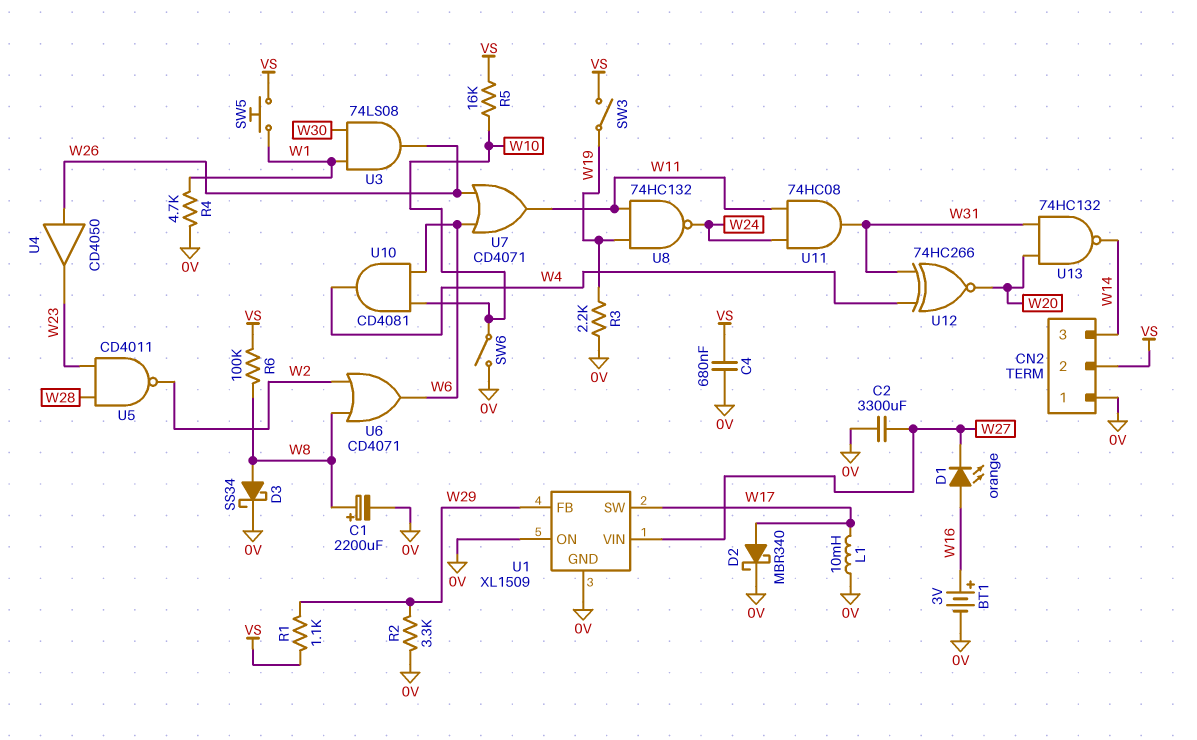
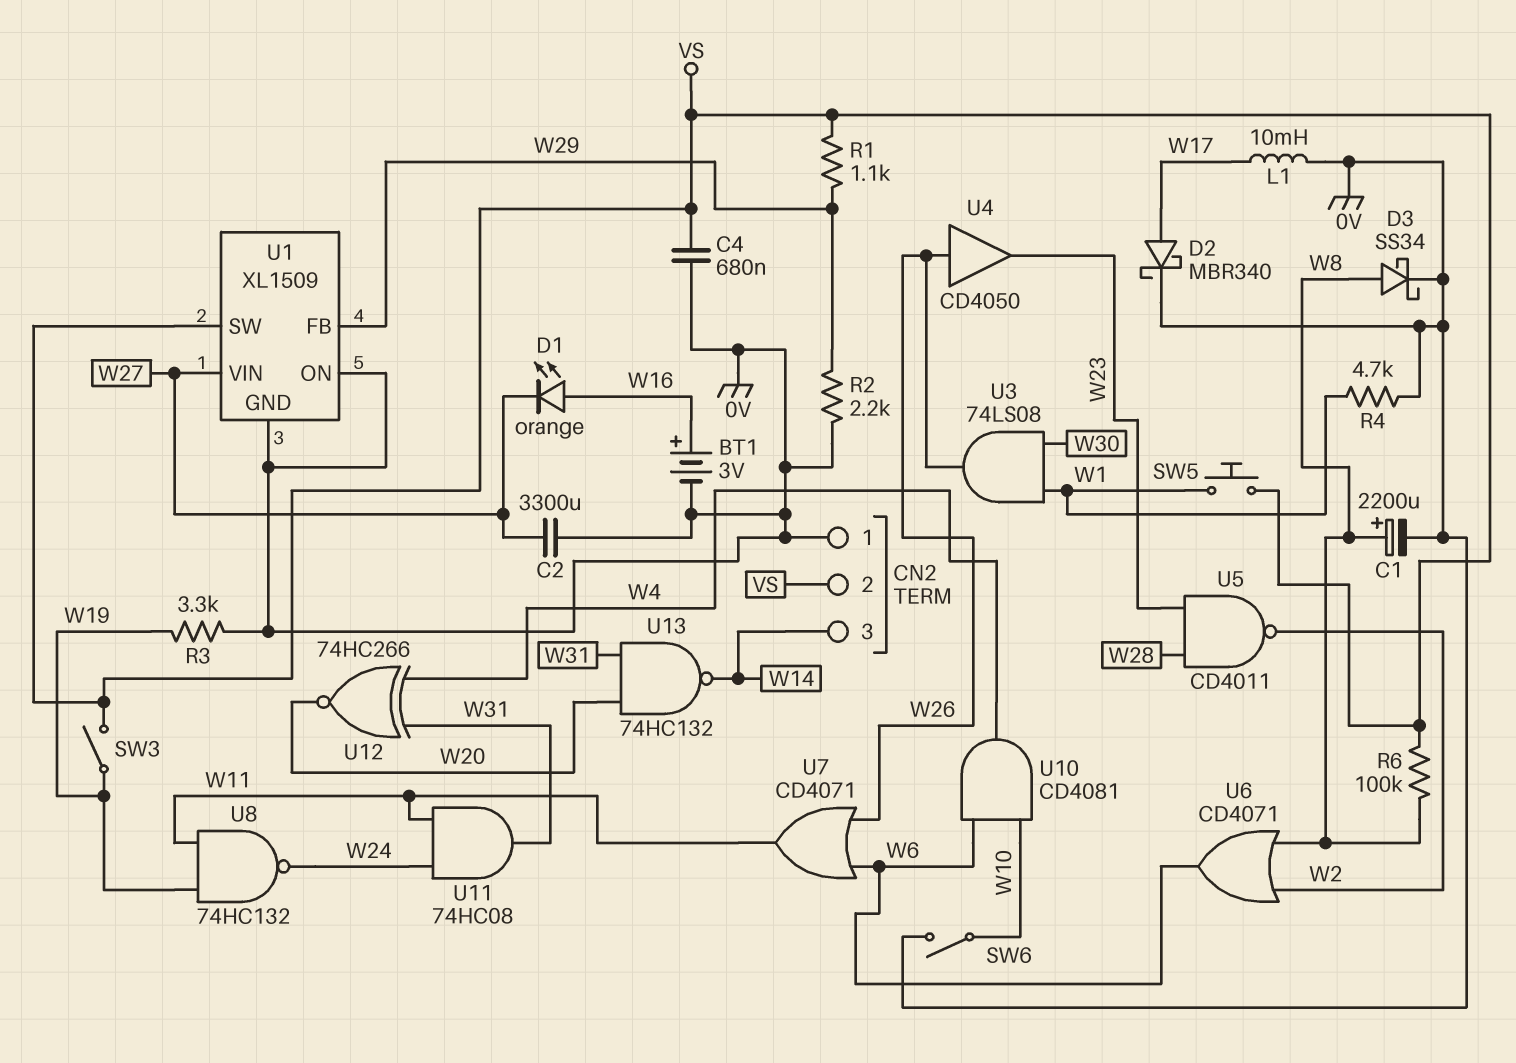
R2: 3.3k (0V, W29) -> 2.2k (0V, W29)
R3: 2.2k (0V, W19) -> 3.3k (0V, W19)
R5: 16k (VS, W10) -> none
U1 pin SW: W17 -> VS

